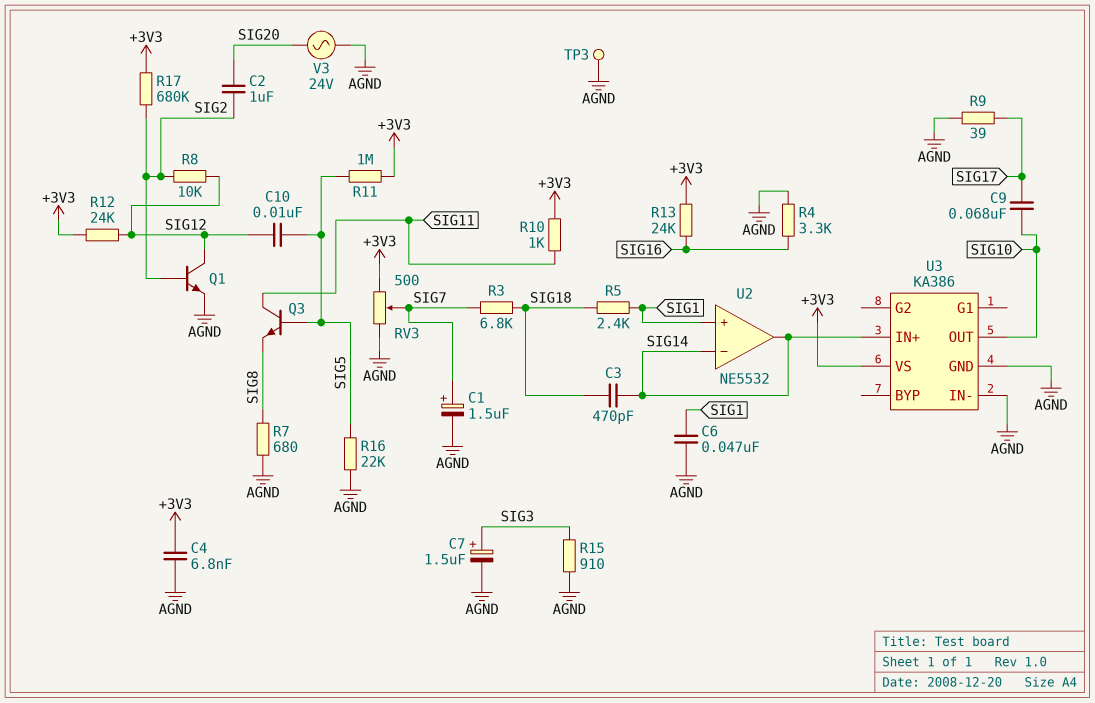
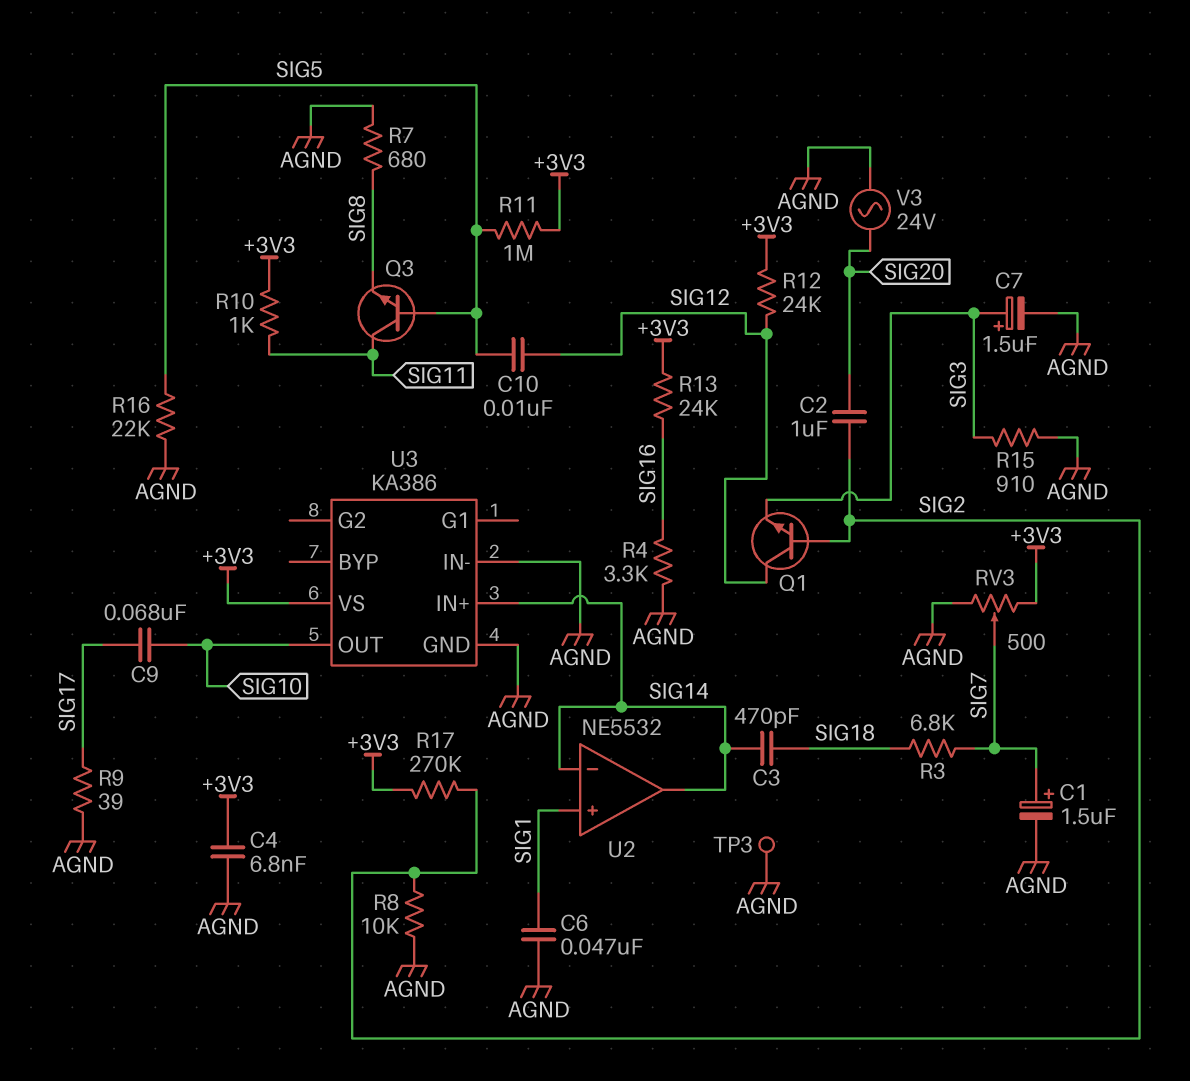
Q1: NPN (B SIG2, C SIG12, E AGND) -> NPN (B SIG2, C SIG12, E SIG3)
R5: 2.4k (SIG1, SIG18) -> none
R8: 10k (SIG2, SIG12) -> 10k (AGND, SIG2)
R17: 680k (+3V3, SIG2) -> 270k (+3V3, SIG2)

